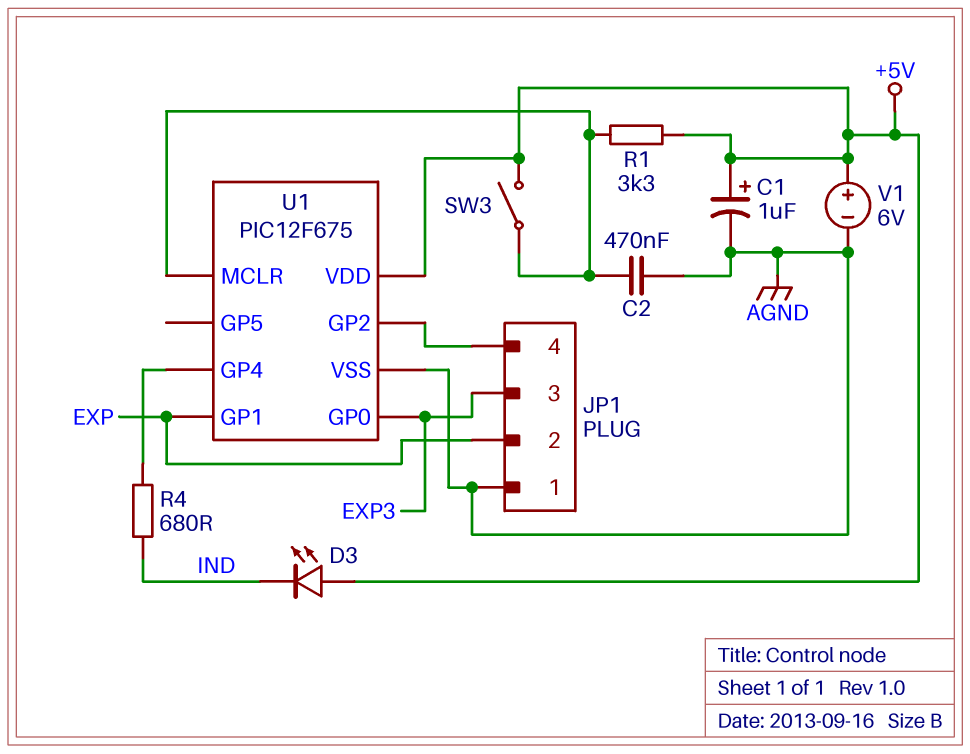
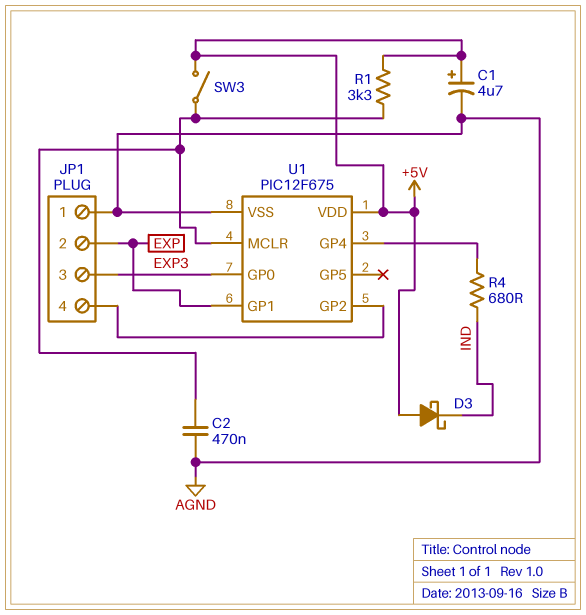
C1: 1uF (plus +5V, minus AGND) -> 4.7uF (plus +5V, minus AGND)
D3: LED (A +5V, K IND) -> schottky (A +5V, K IND)
V1: 6V (plus +5V, minus AGND) -> none

